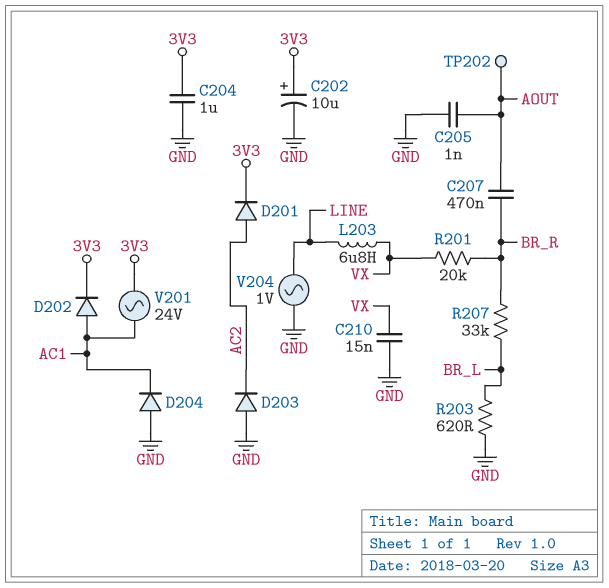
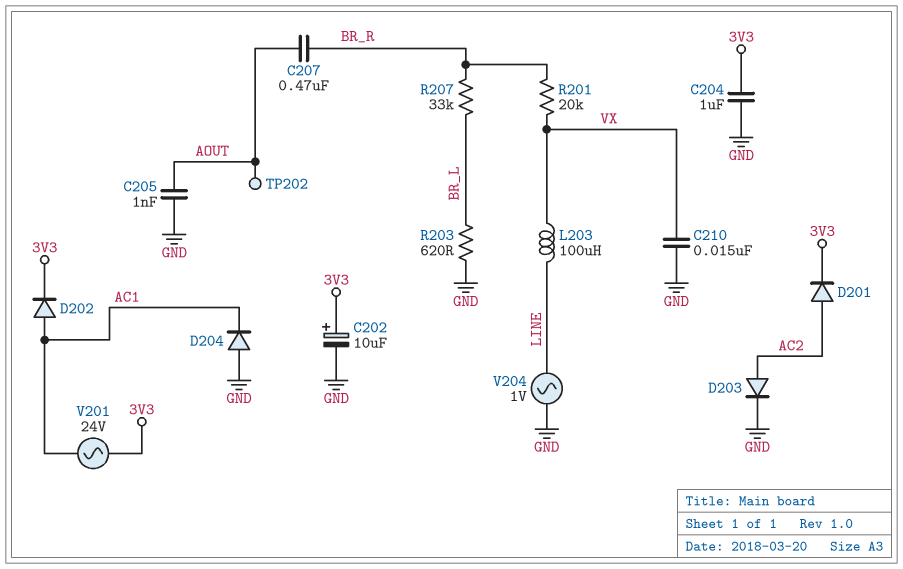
D203: diode (A GND, K AC2) -> diode (A AC2, K GND)
L203: 6.8uH (LINE, VX) -> 100uH (LINE, VX)

